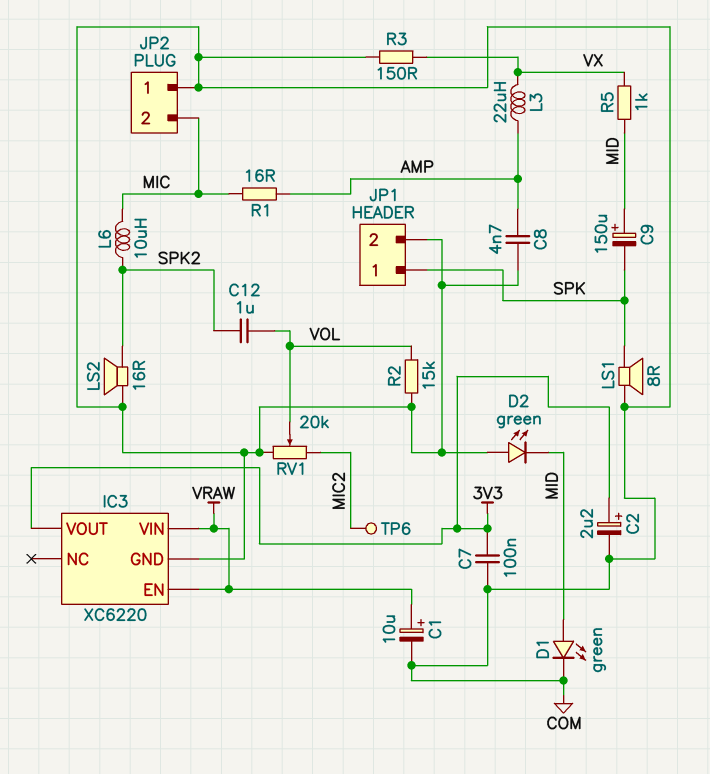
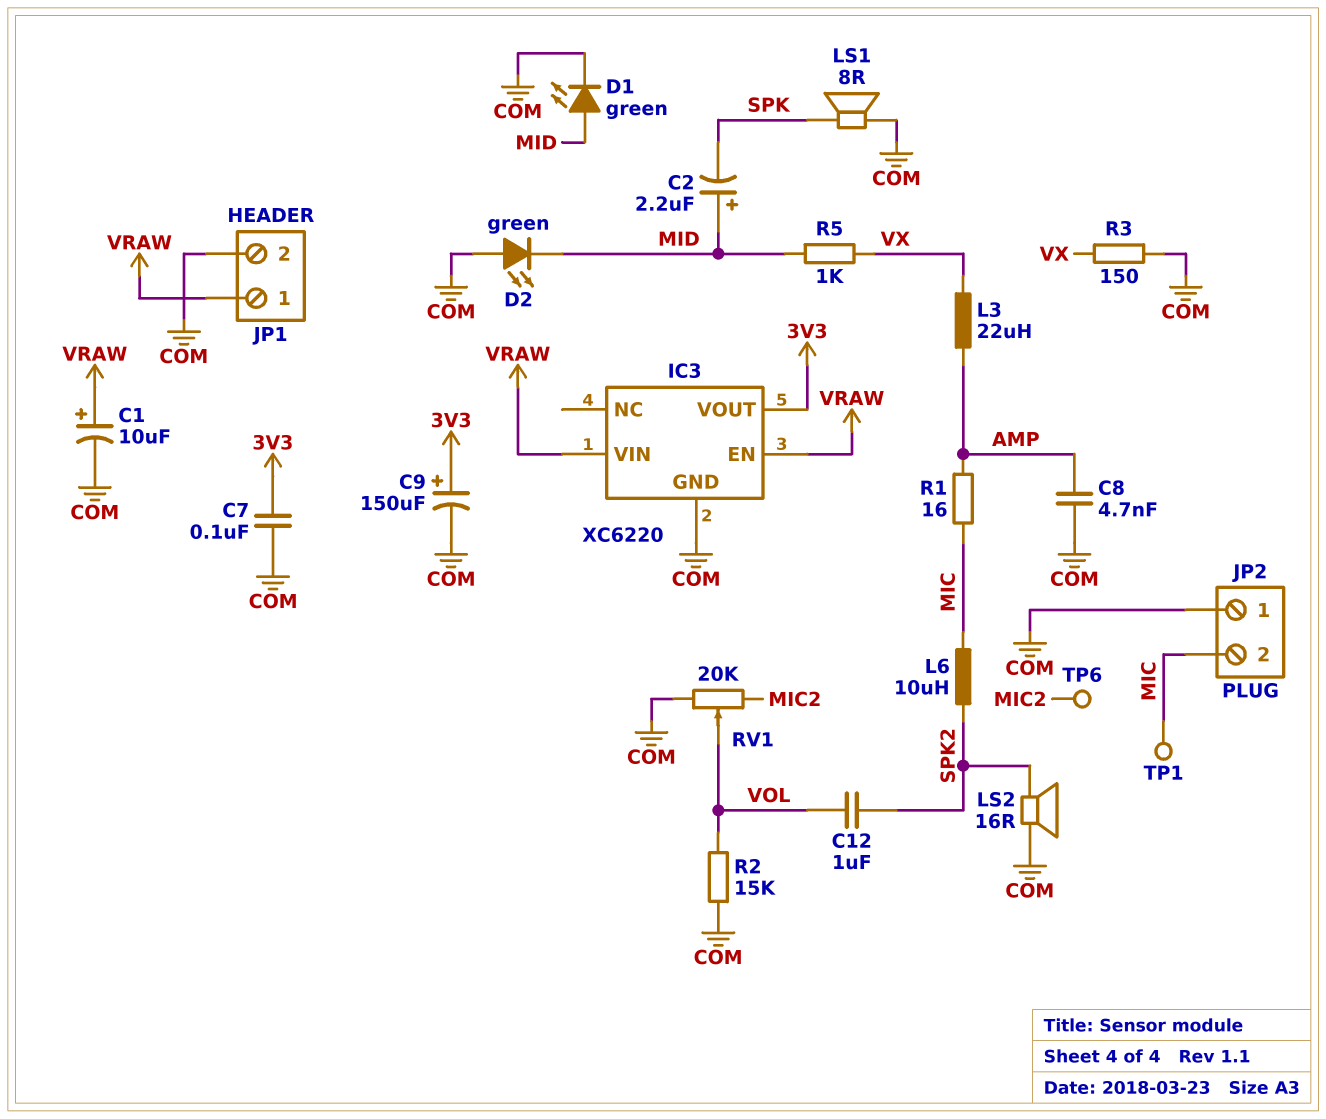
C2: 2.2uF (plus 3V3, minus COM) -> 2.2uF (plus MID, minus SPK)
C9: 150uF (plus MID, minus SPK) -> 150uF (plus 3V3, minus COM)
JP1 pin 1: SPK -> VRAW
TP1: none -> test point (MIC)

